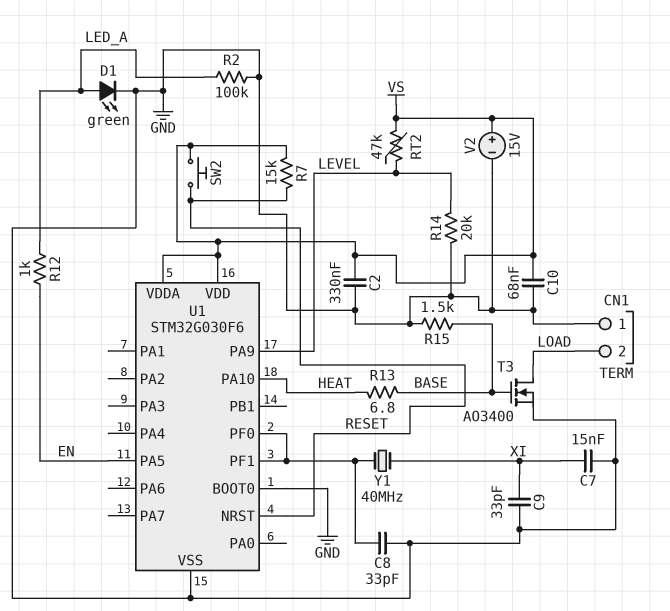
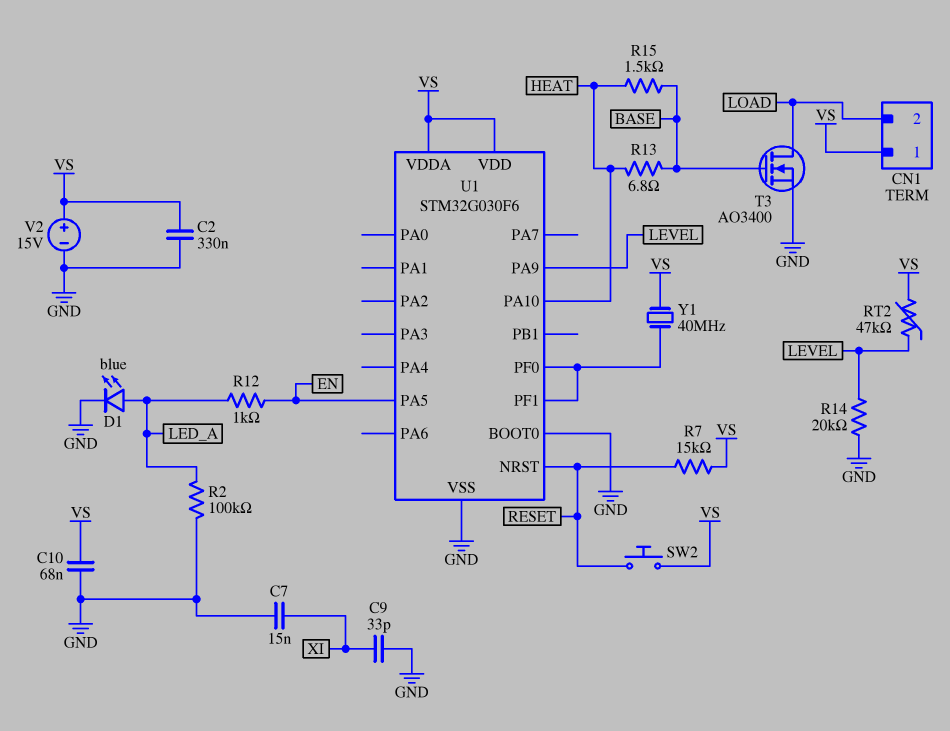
C8: 33pF (GND, U1/PF0) -> none
CN1 pin 1: GND -> VS
D1: LED green (A LED_A, K GND) -> LED blue (A LED_A, K GND)
R15: 1.5k (BASE, GND) -> 1.5k (BASE, HEAT)
Y1: 40MHz (U1/PF0, XI) -> 40MHz (U1/PF0, VS)

